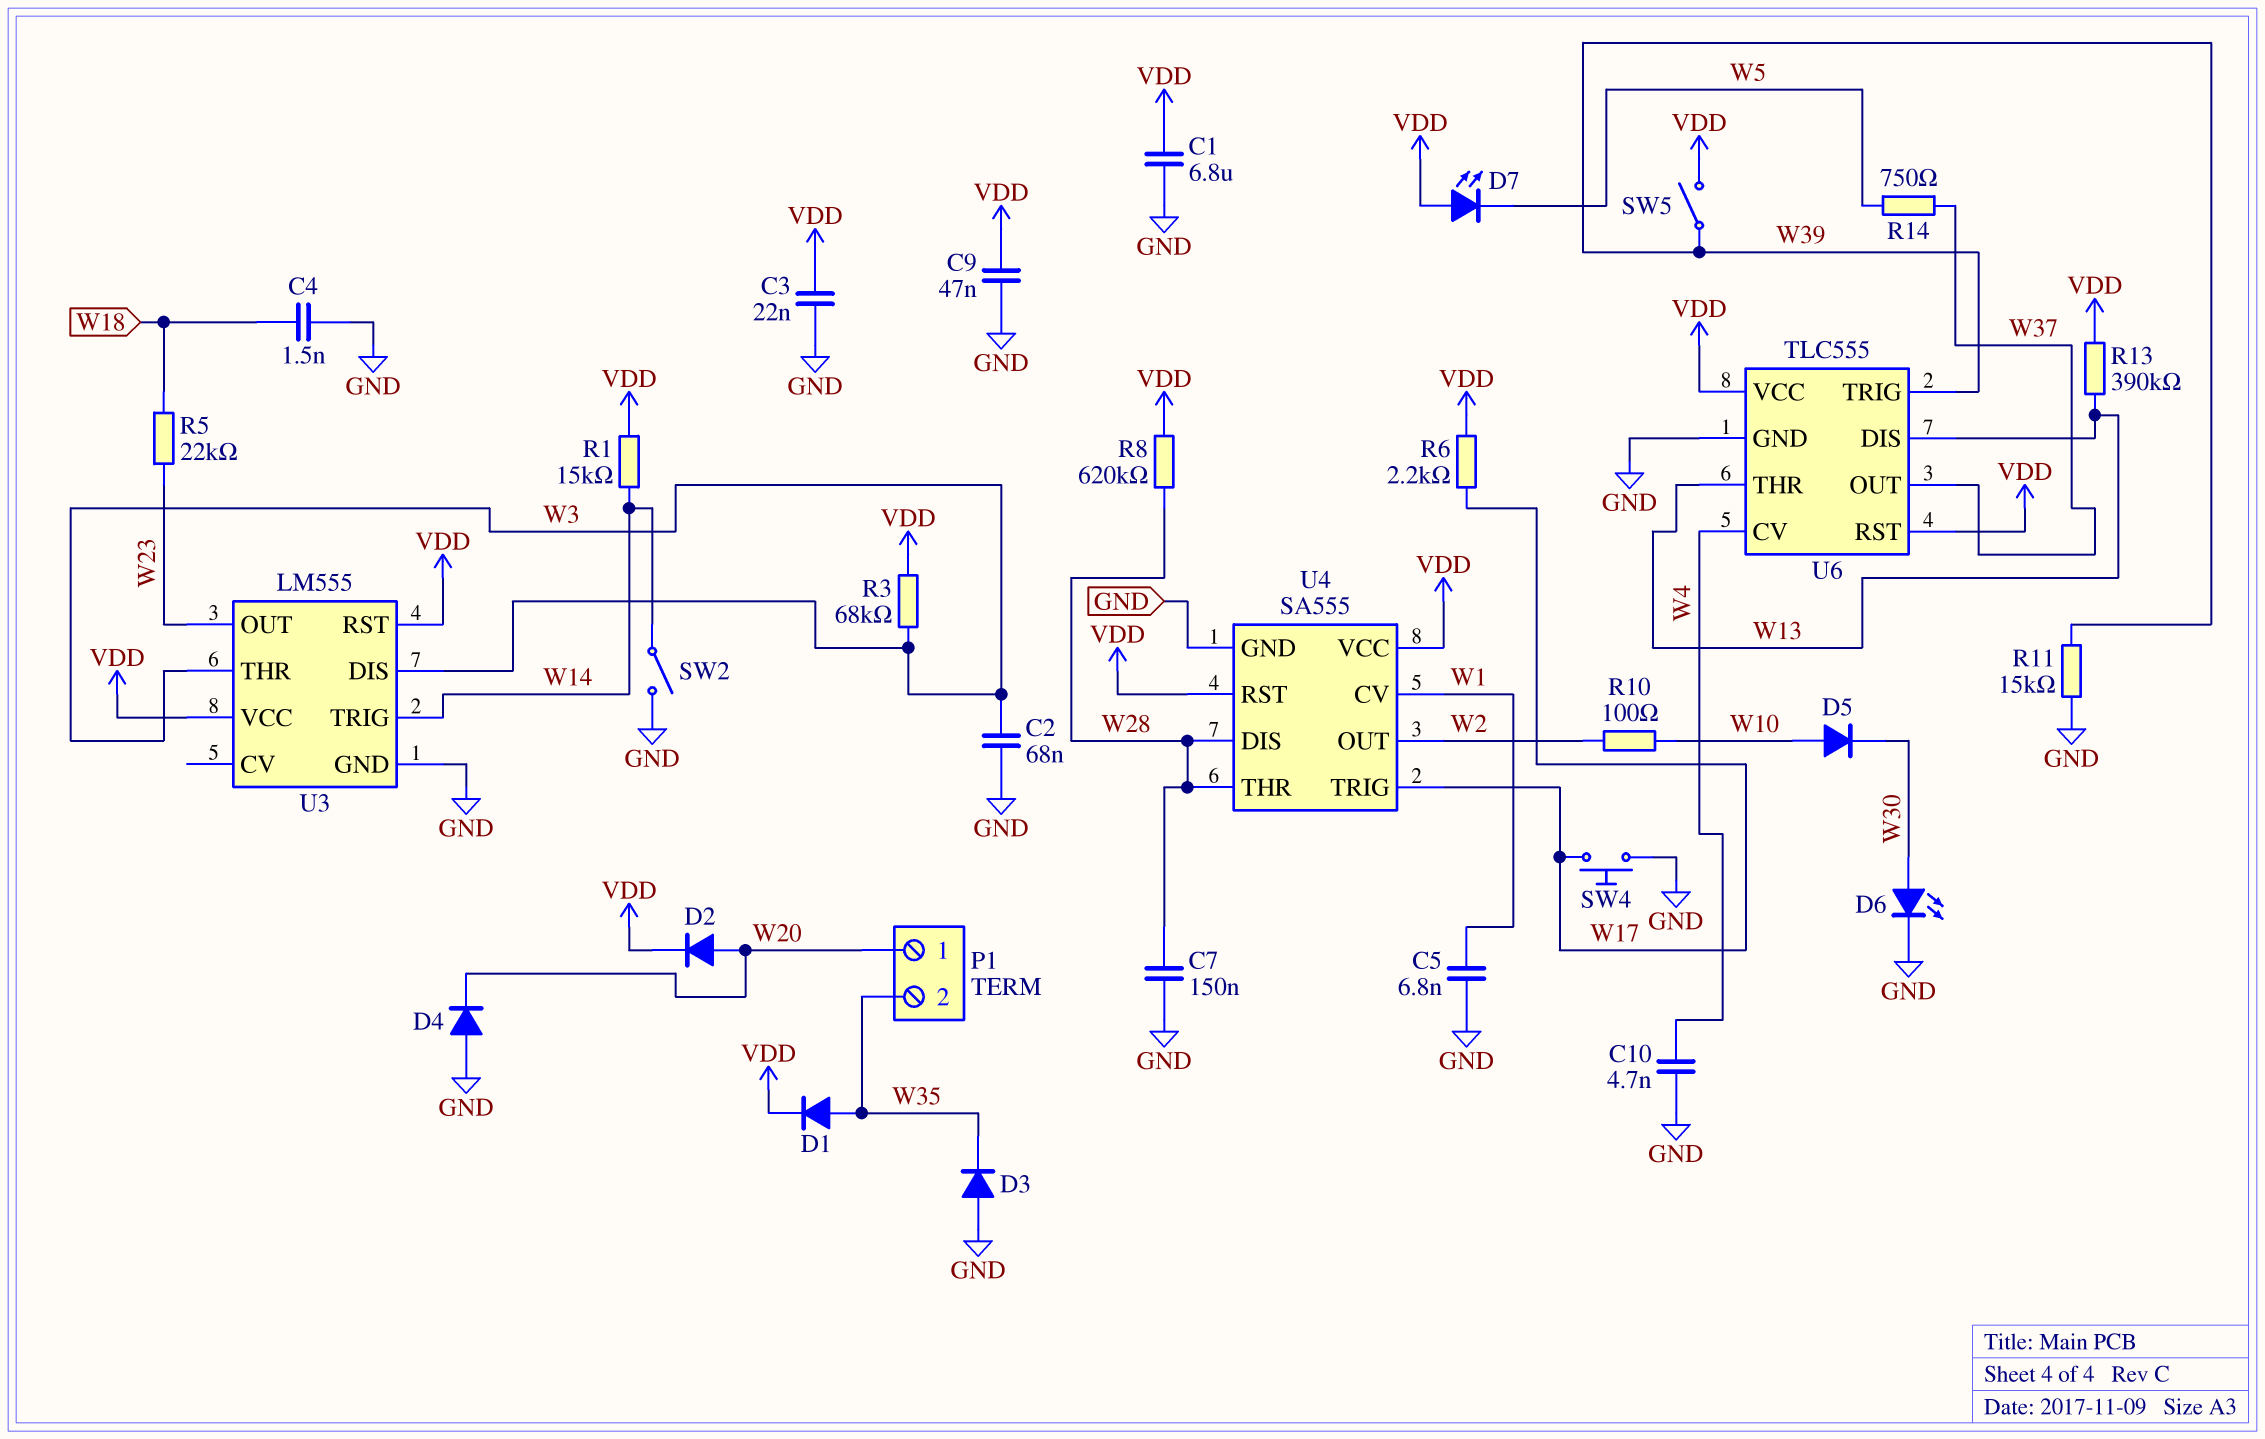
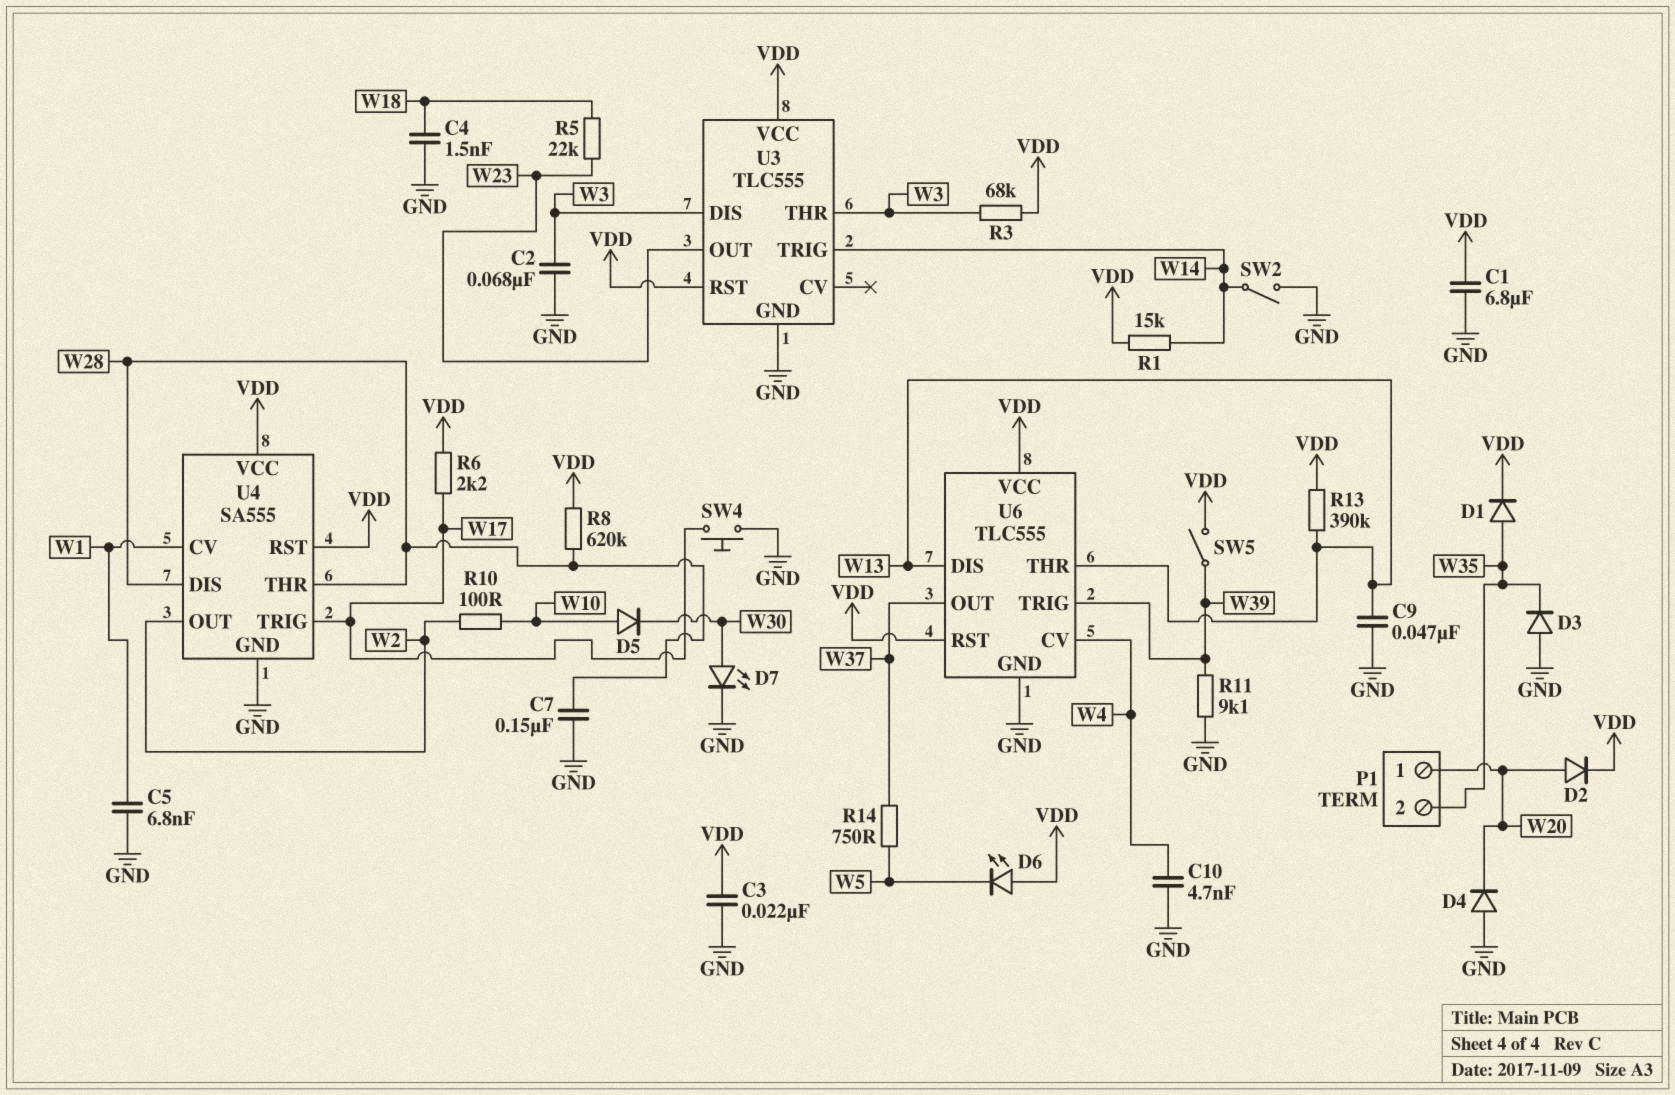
C9: 47nF (GND, VDD) -> 47nF (GND, W13)
D6: LED (A W30, K GND) -> LED (A VDD, K W5)
D7: LED (A VDD, K W5) -> LED (A W30, K GND)
R11: 15k (GND, W39) -> 9.1k (GND, W39)
U3: LM555 -> TLC555

